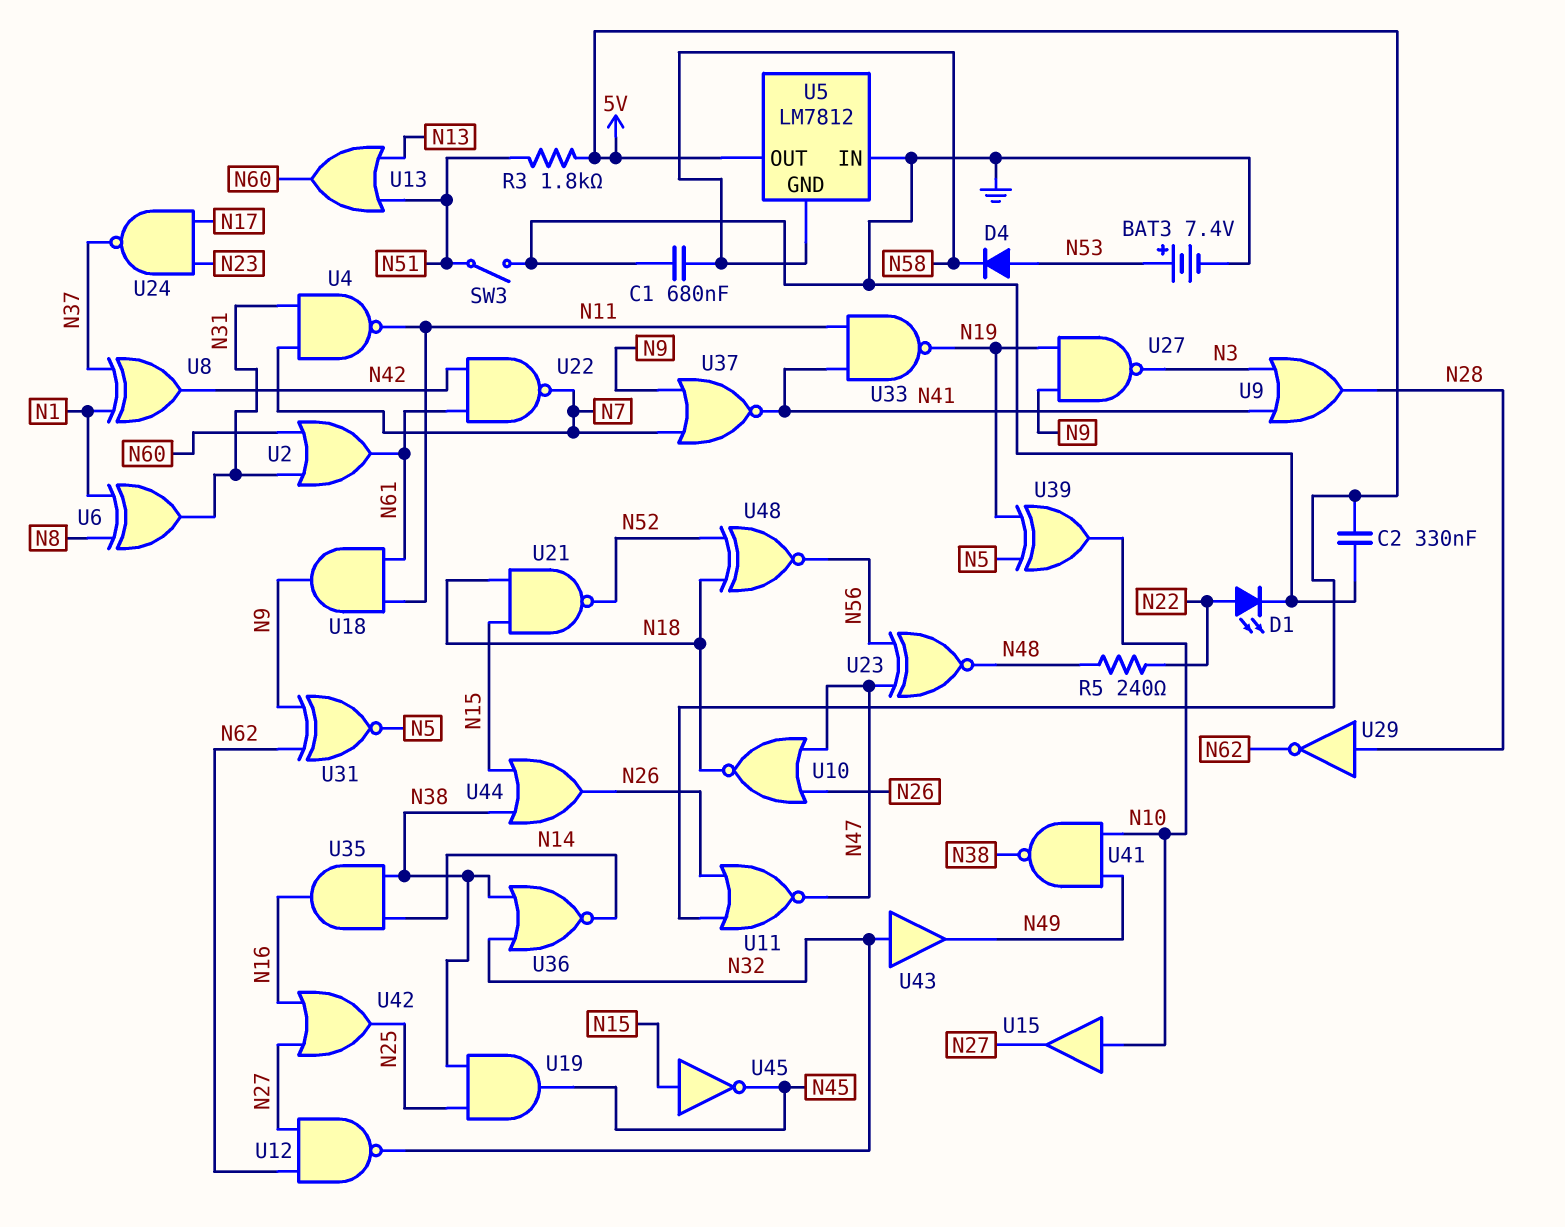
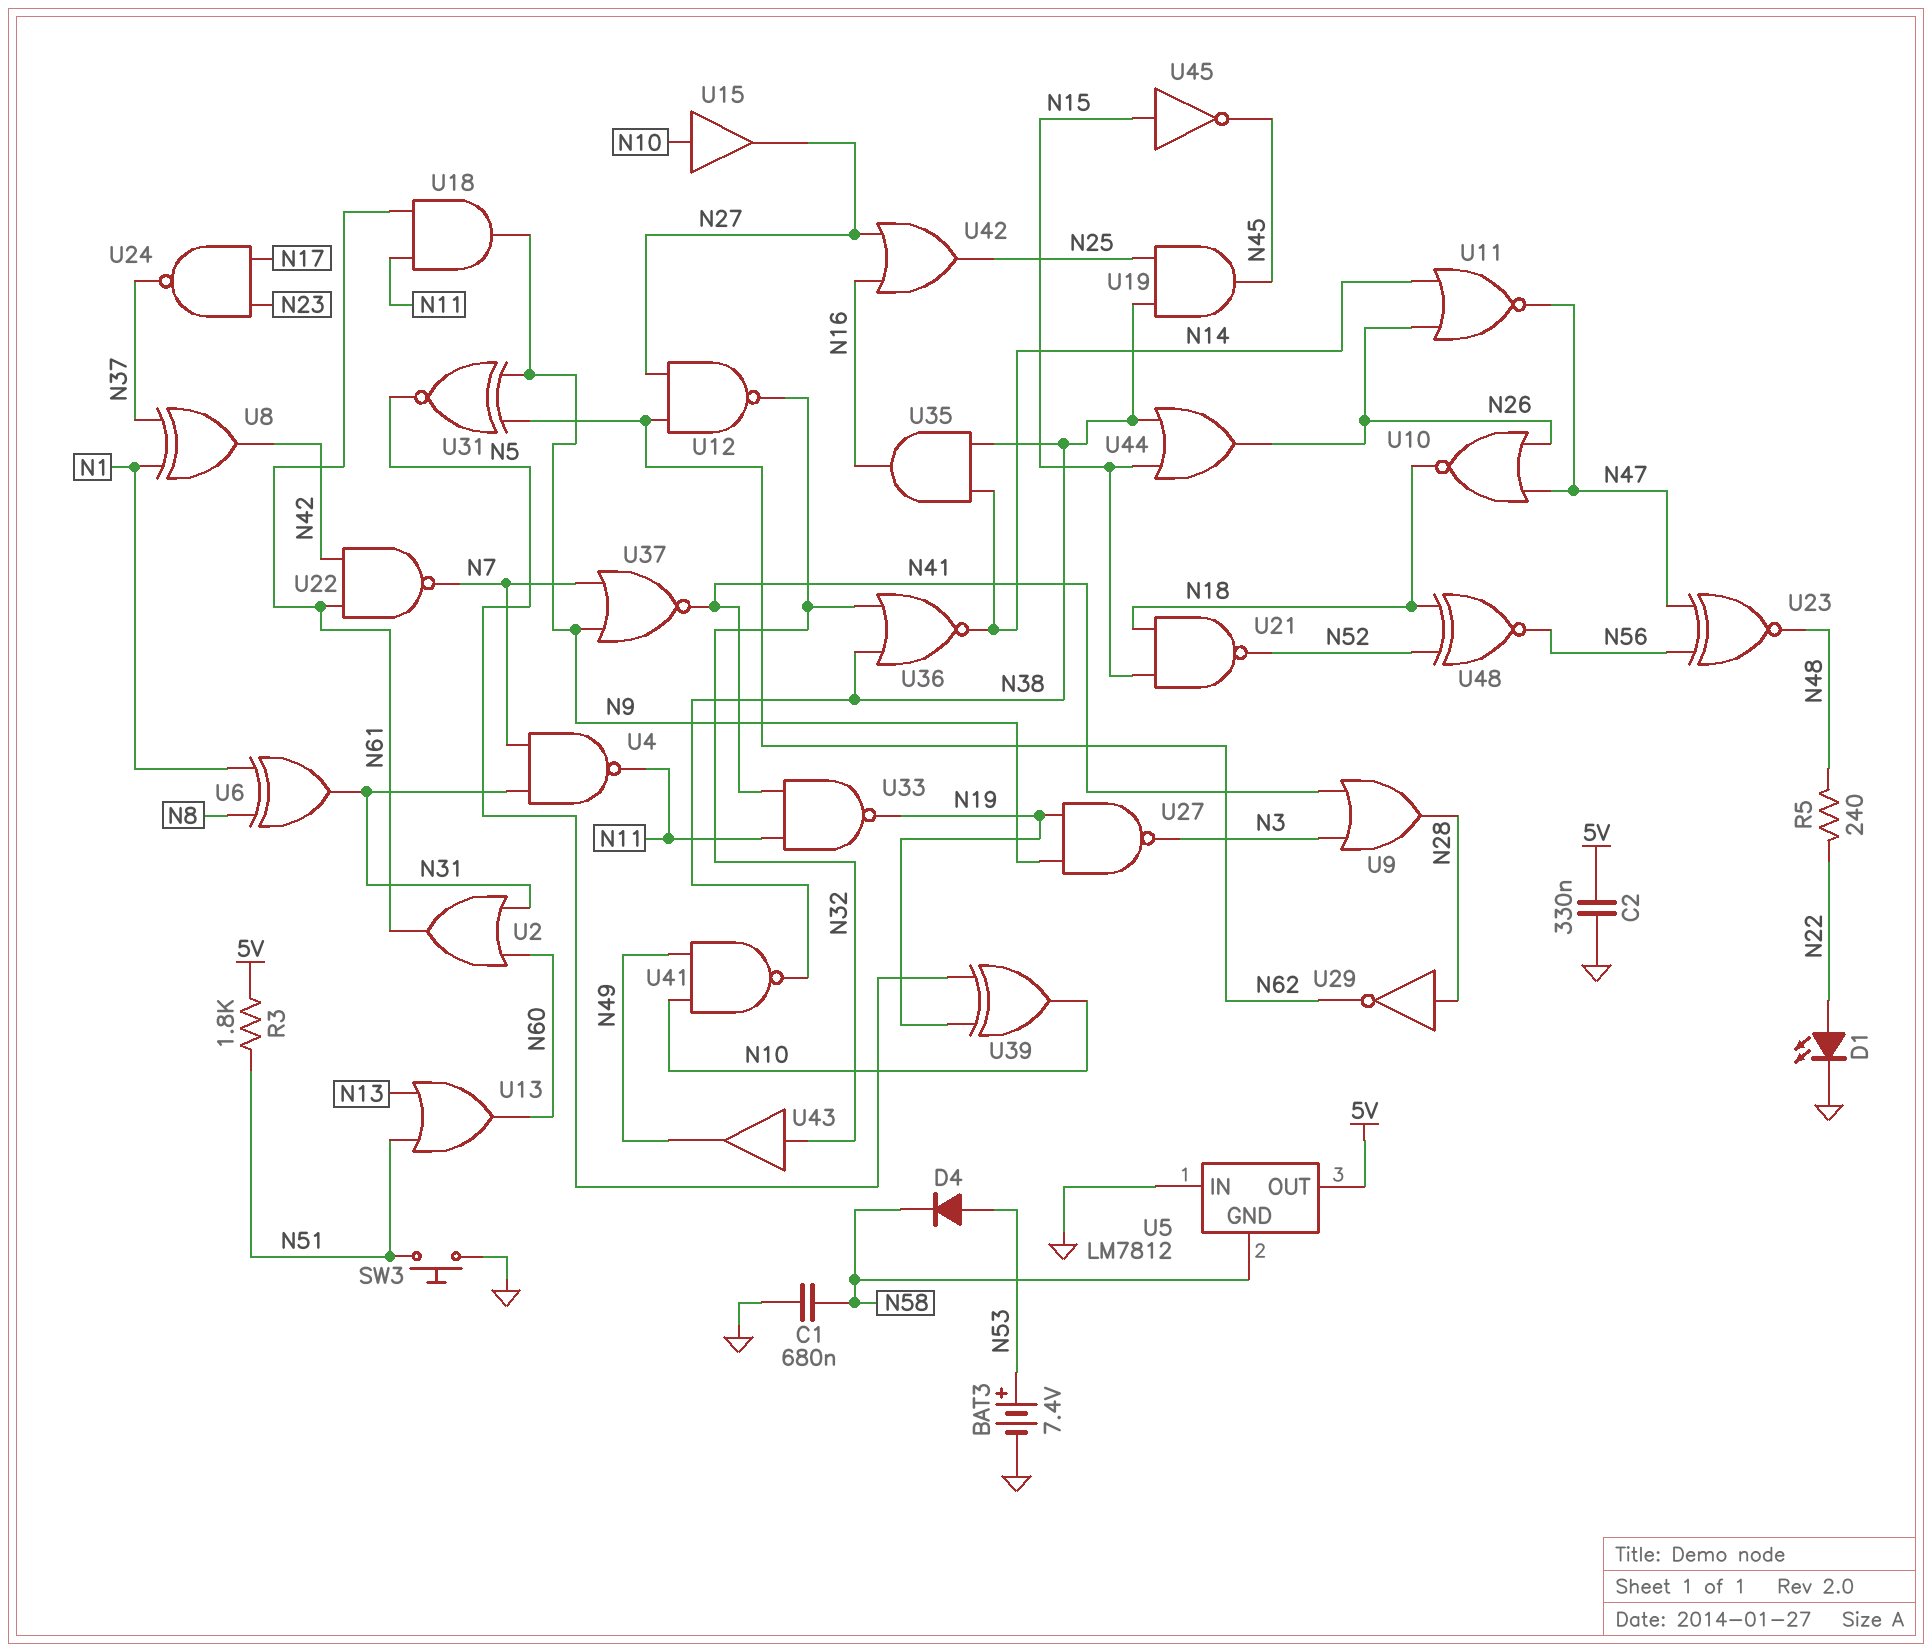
SW3: switch (GND, N51) -> button (GND, N51)
U11: NOR (in 5V, in N26, out N47) -> NOR (in N14, in N26, out N47)

